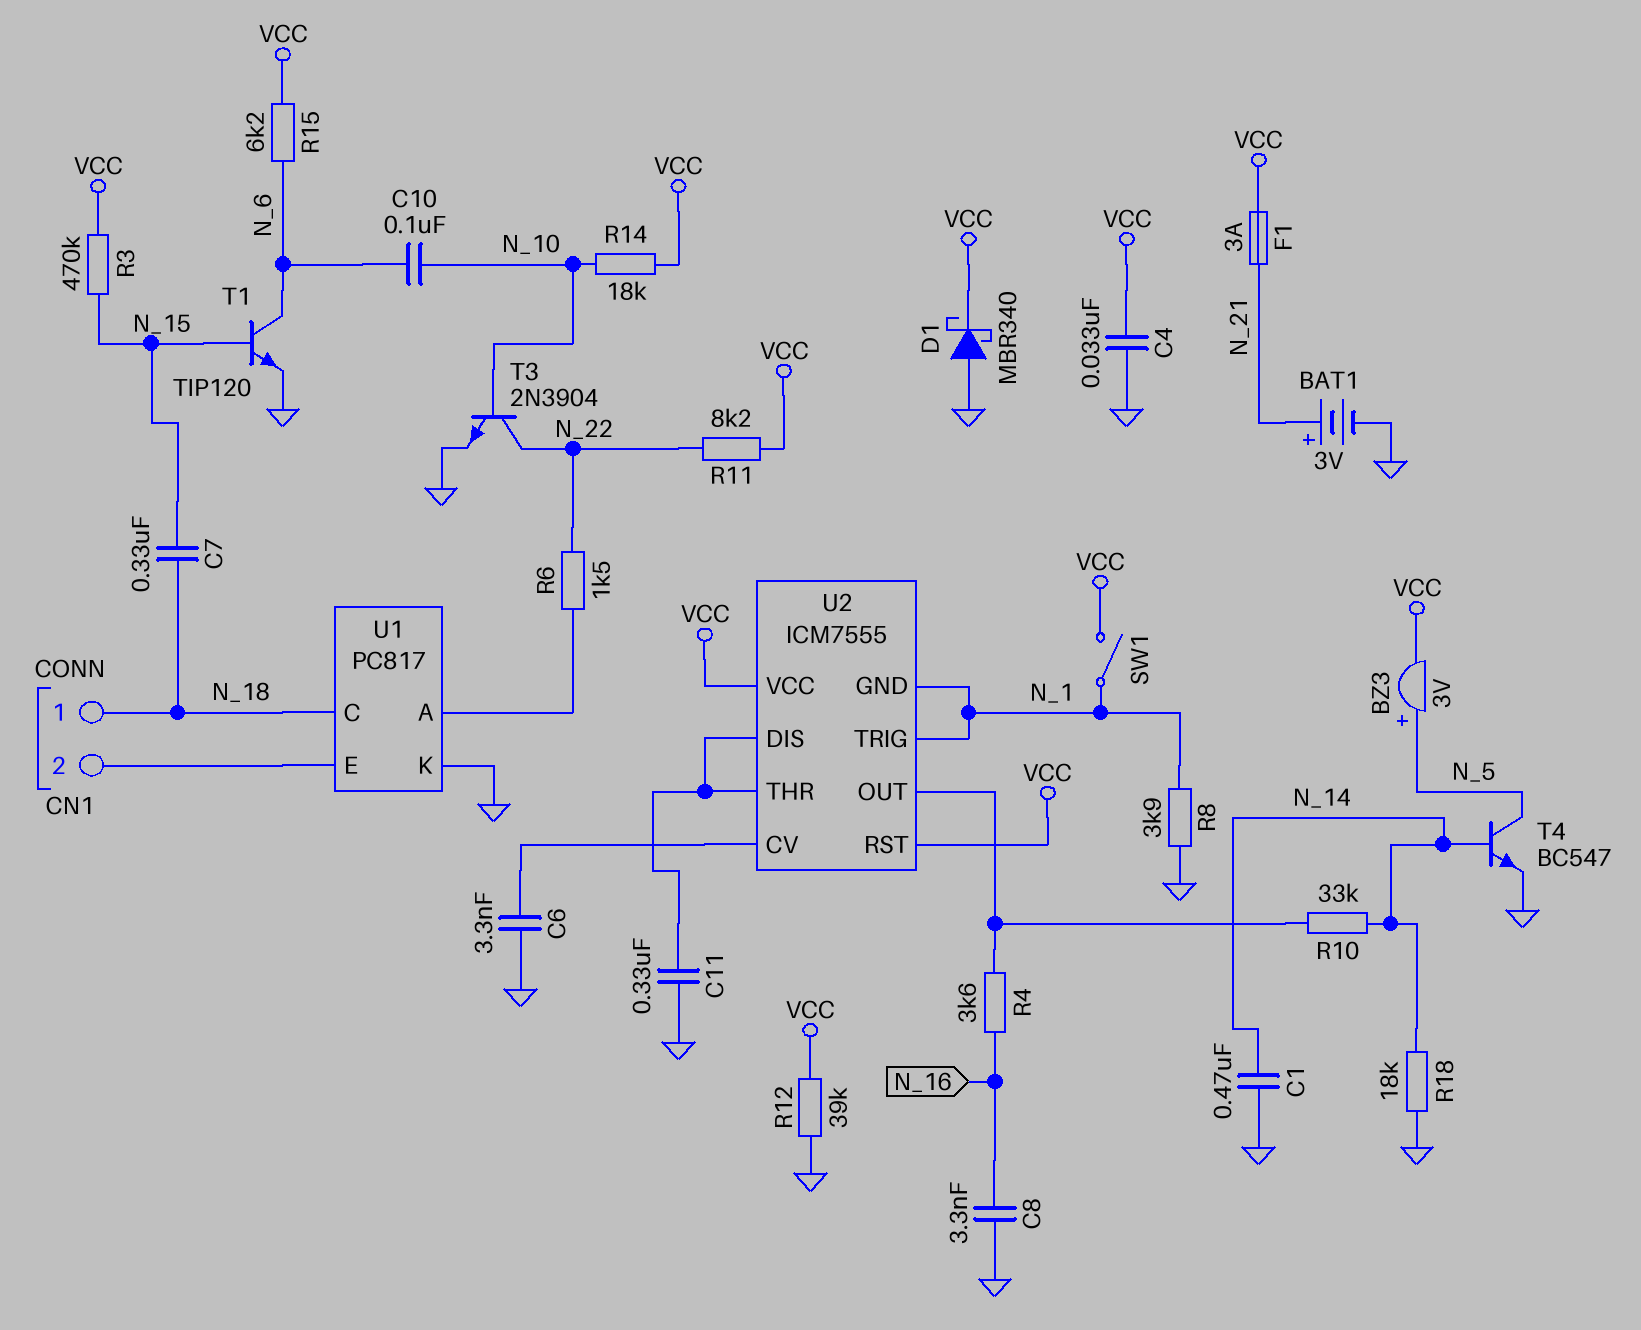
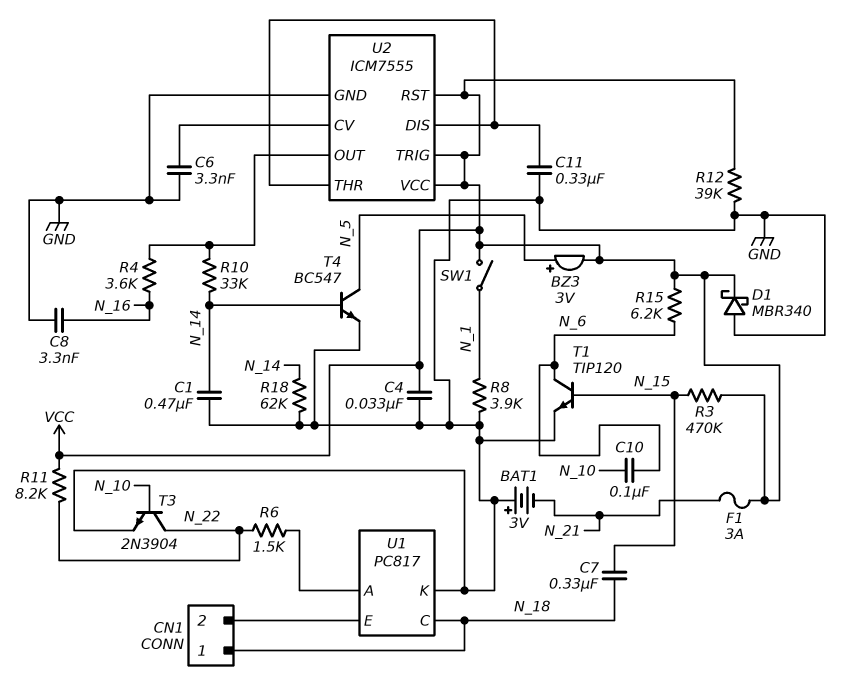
BAT1: 3V (plus N_21, minus GND) -> 3V (plus GND, minus N_21)
R14: 18k (N_10, VCC) -> none
R18: 18k (GND, N_14) -> 62k (GND, N_14)
U2 pin GND: N_1 -> GND
U2 pin TRIG: N_1 -> VCC

